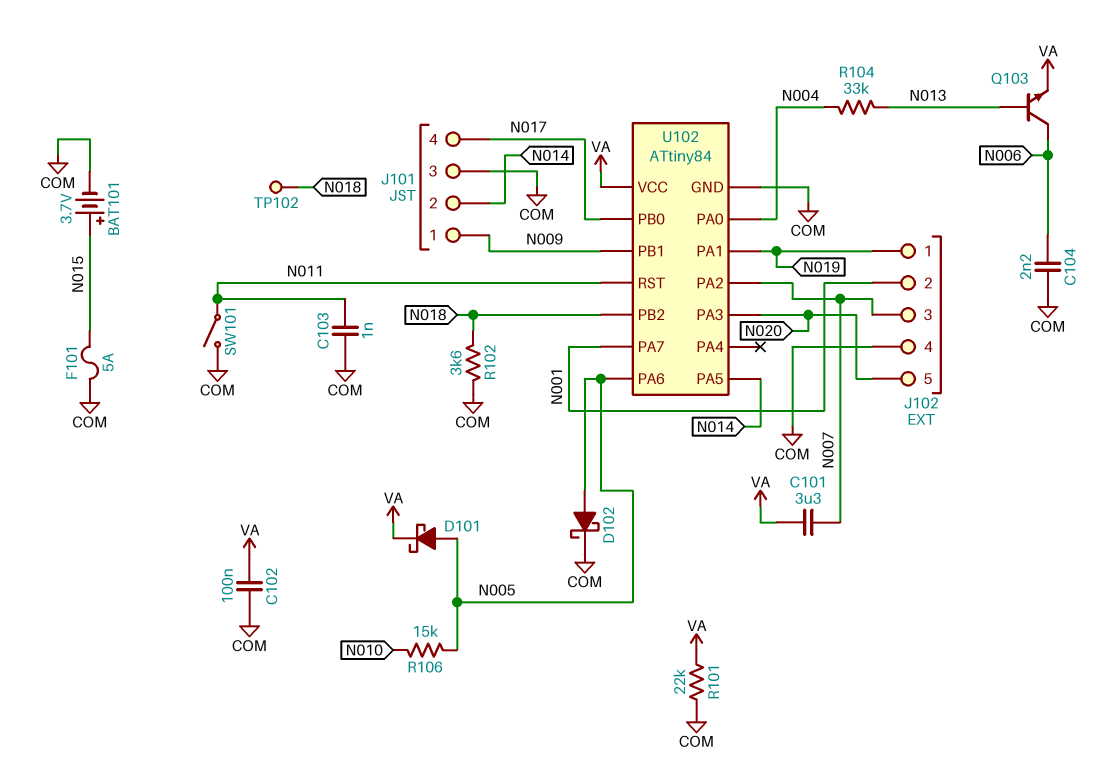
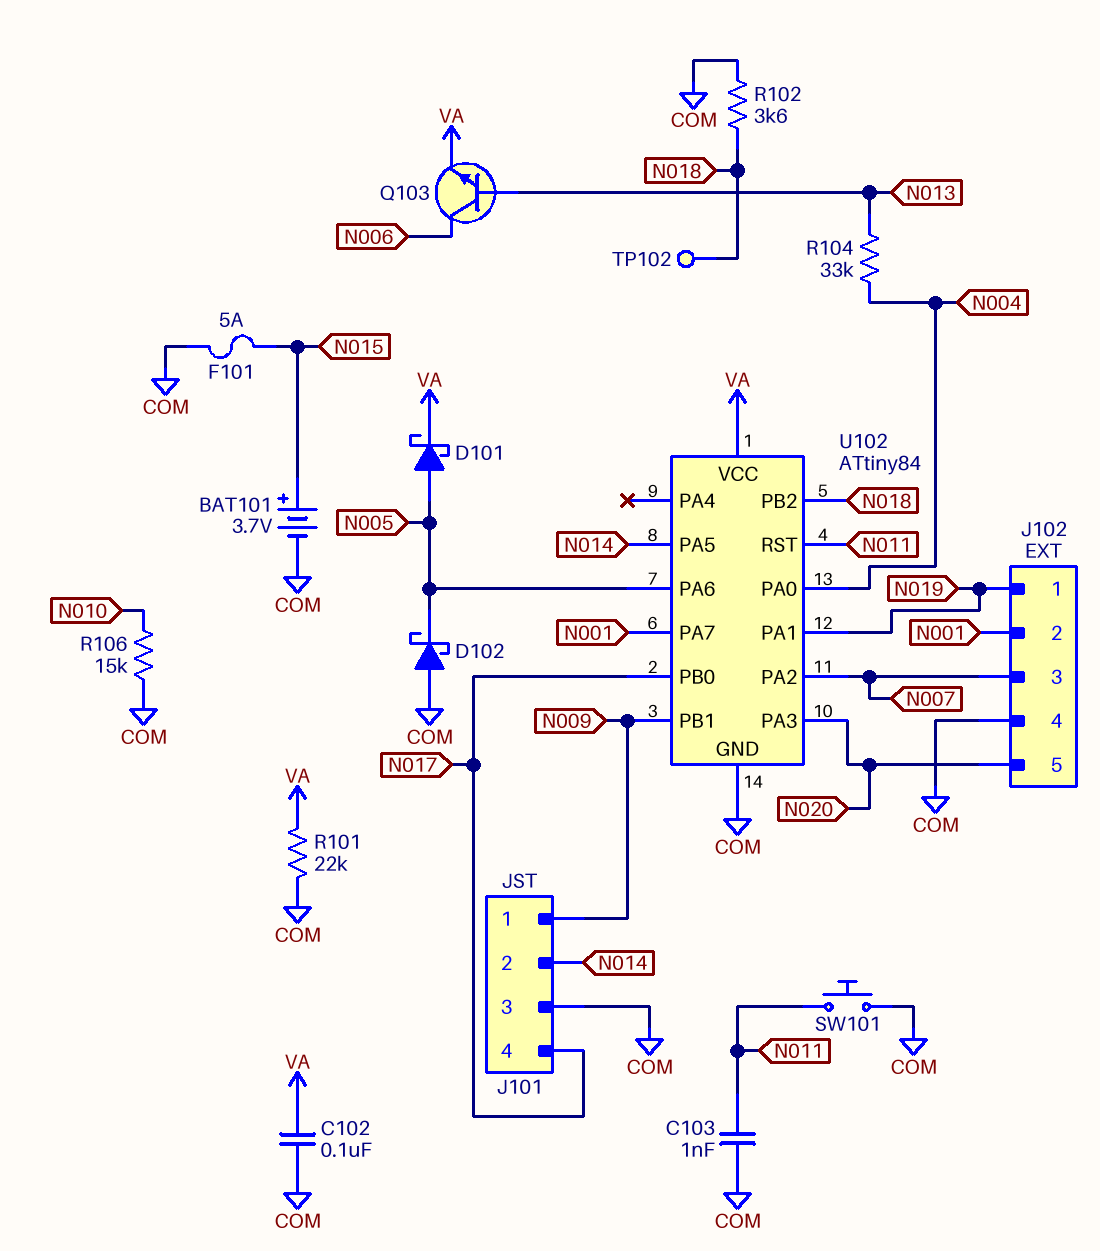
C101: 3.3uF (N007, VA) -> none
C104: 2.2nF (COM, N006) -> none
D102: schottky (A N005, K COM) -> schottky (A COM, K N005)
R106: 15k (N005, N010) -> 15k (COM, N010)
SW101: switch (COM, N011) -> button (COM, N011)

